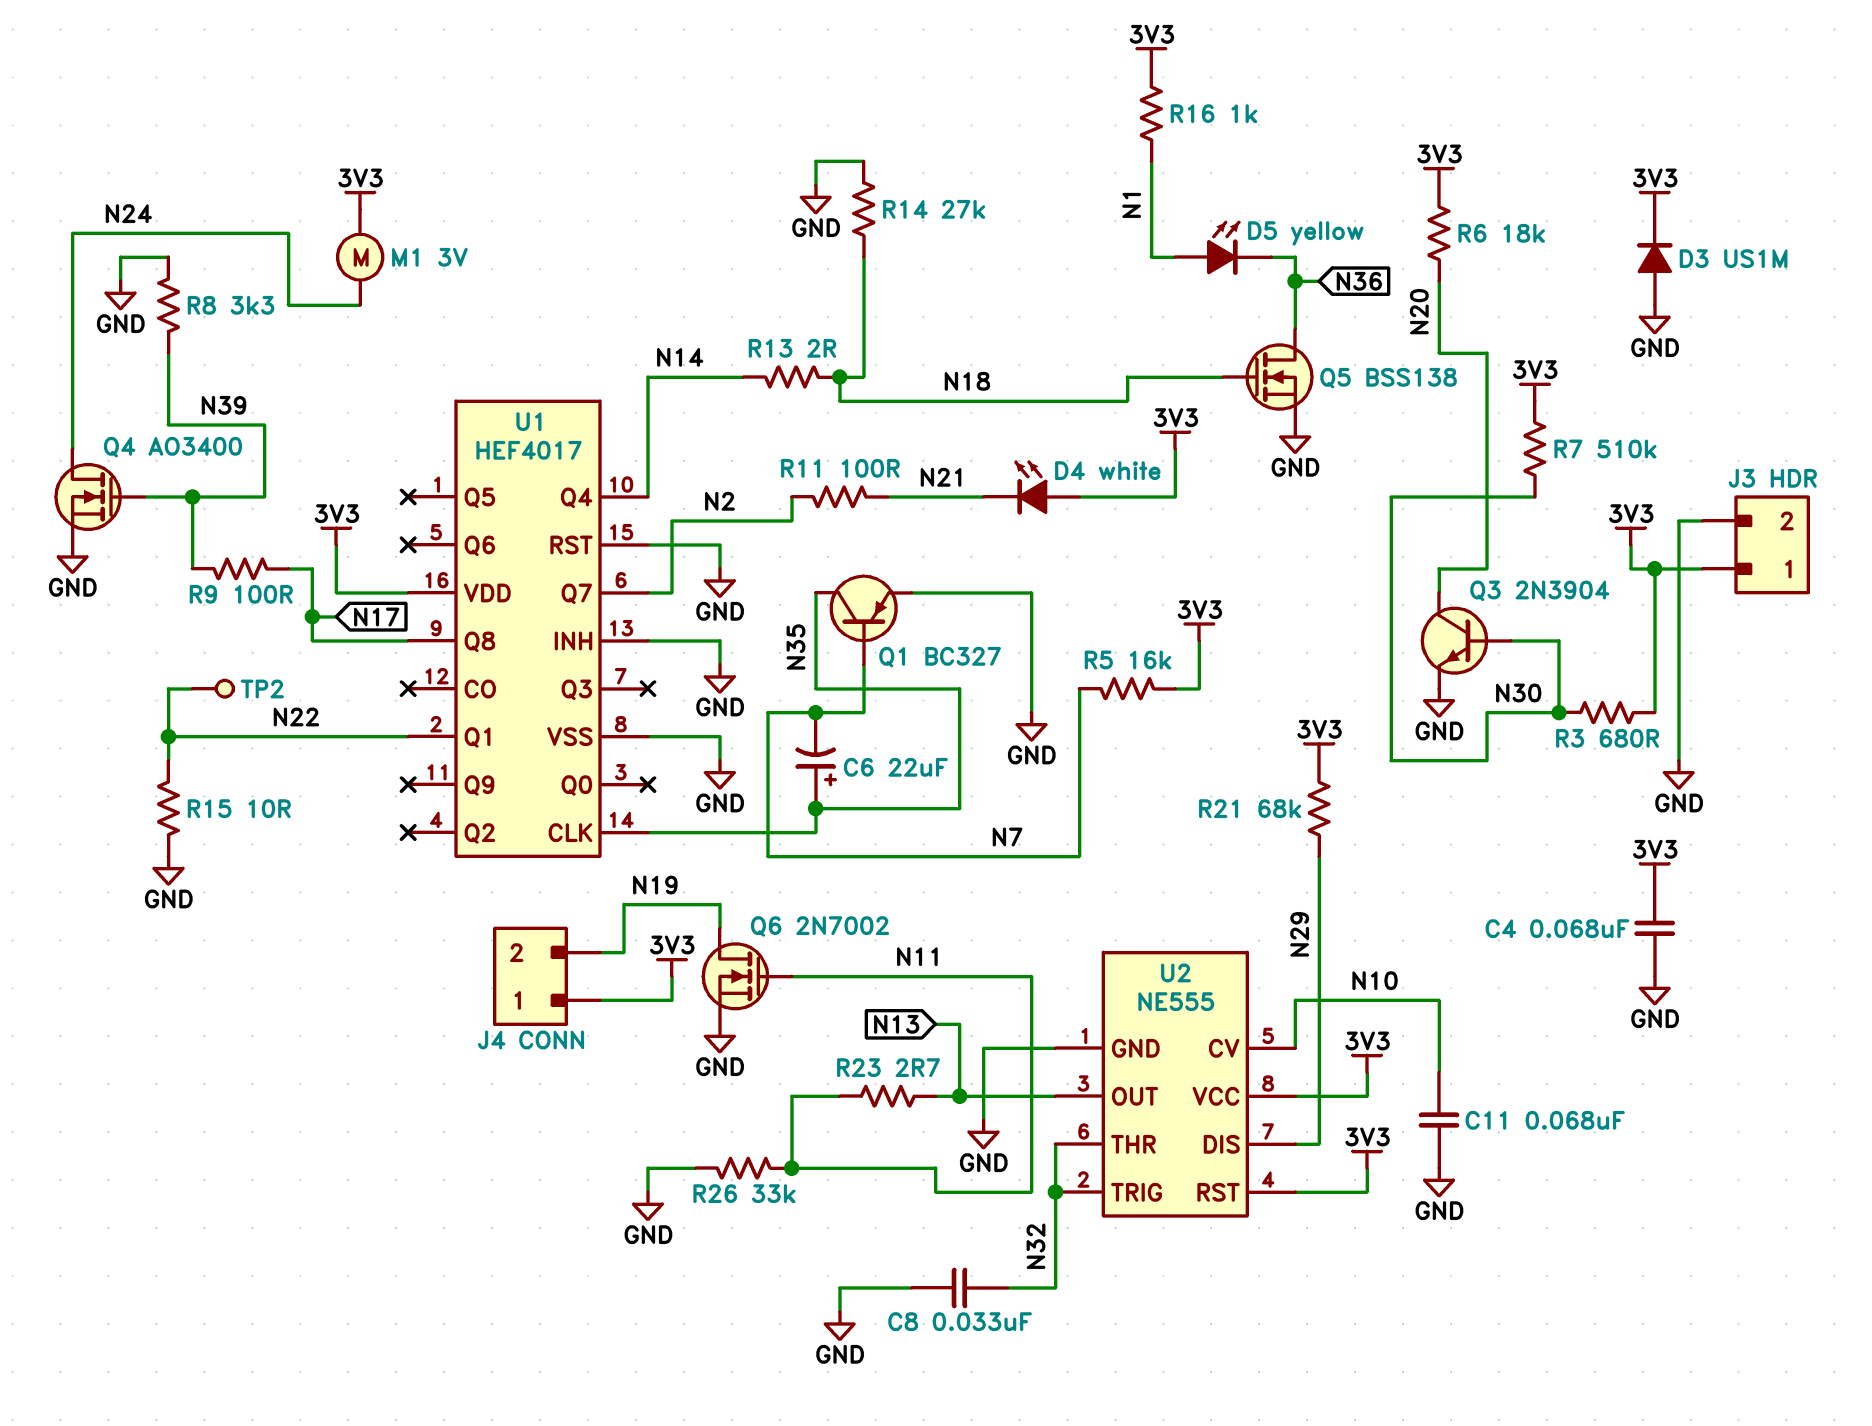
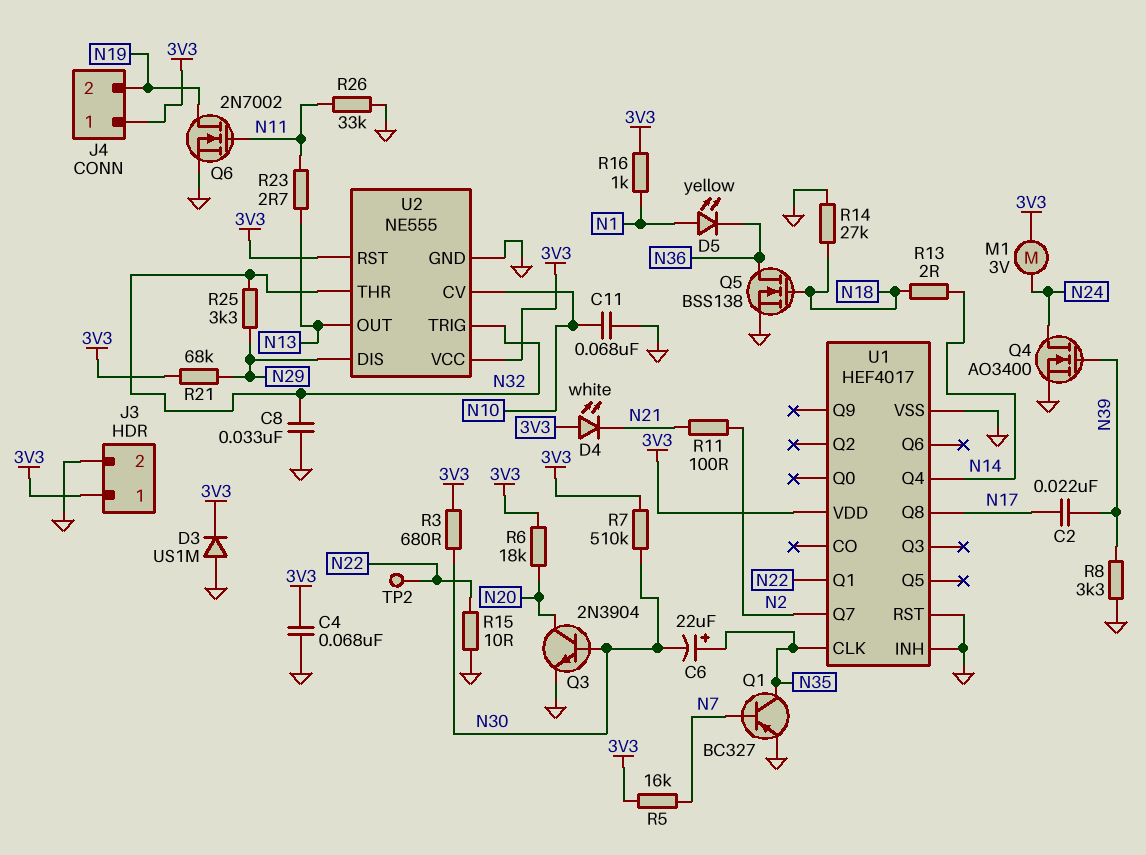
C2: none -> 22nF (N17, N39)
C6: 22uF (plus N35, minus N7) -> 22uF (plus N35, minus N30)
R9: 100 (N17, N39) -> none
R25: none -> 3.3k (N29, N32)

